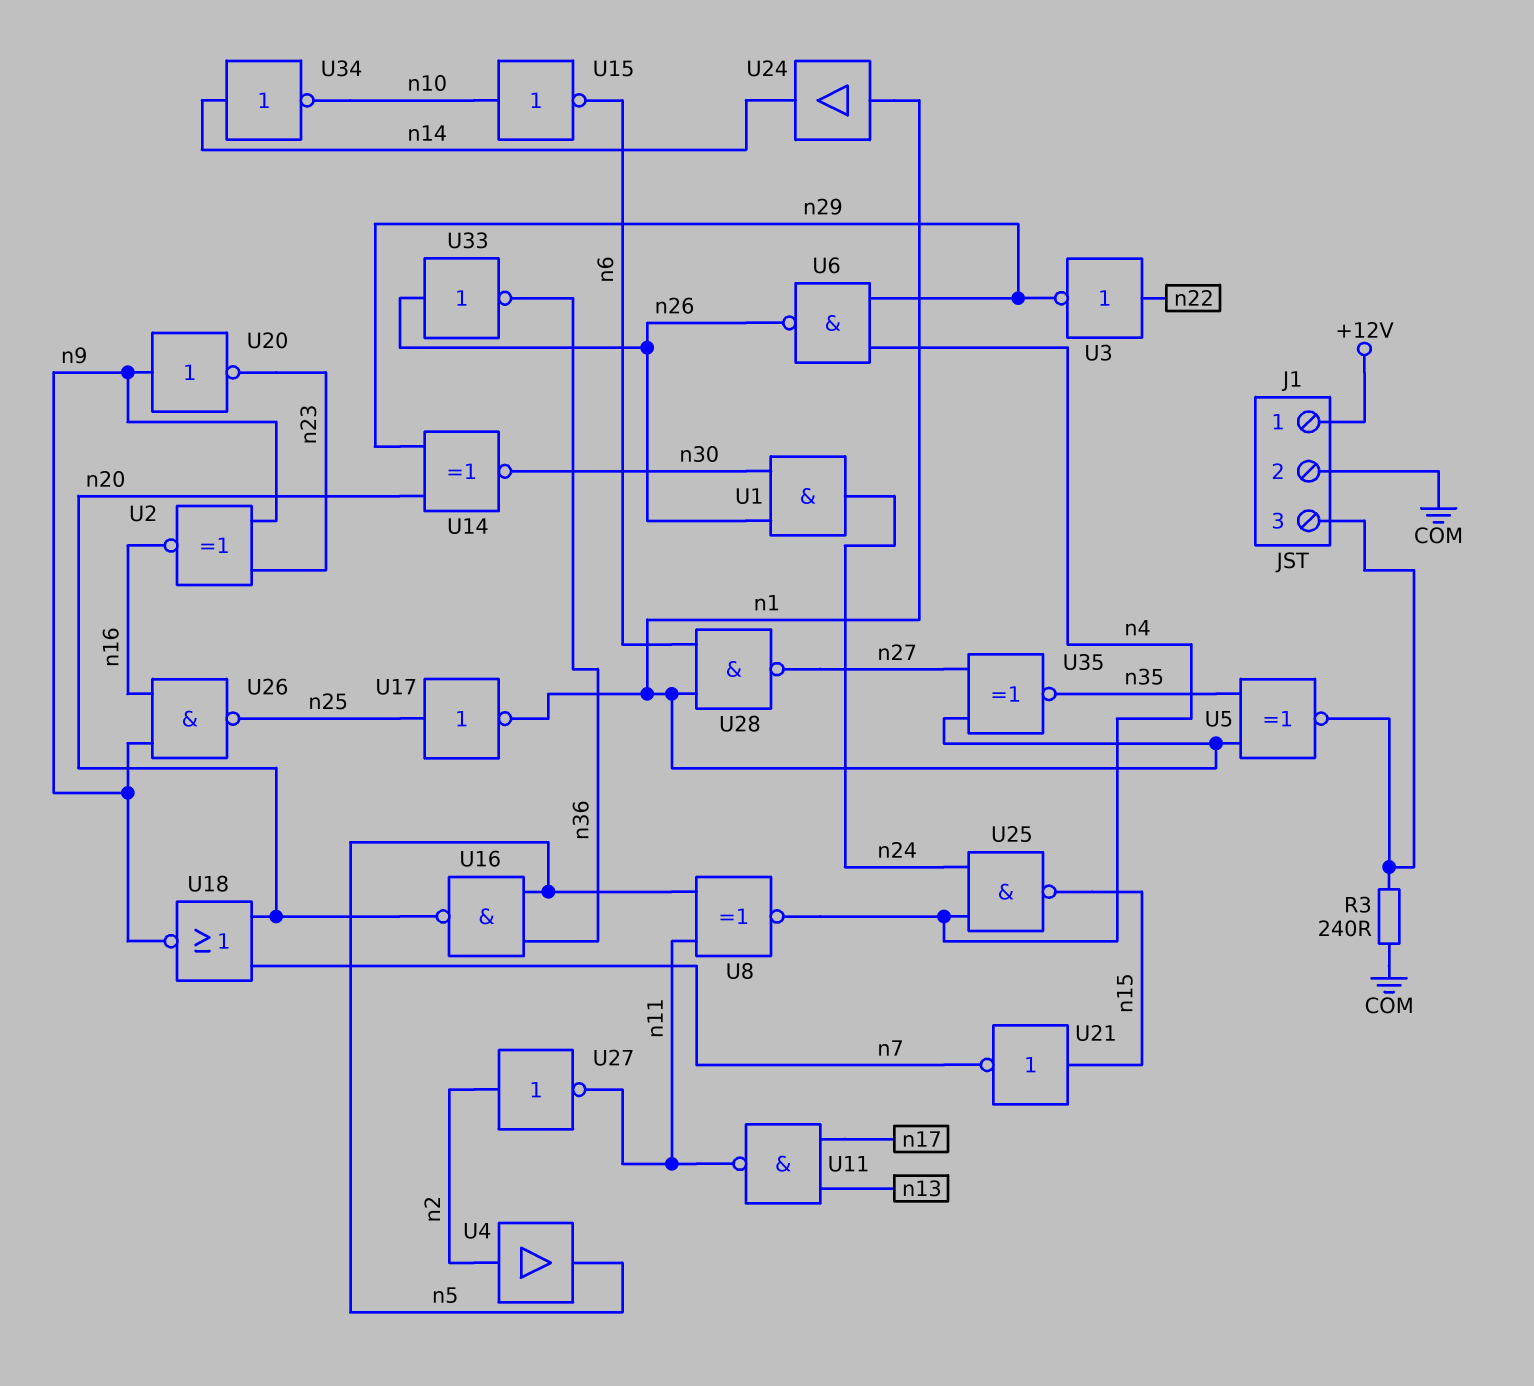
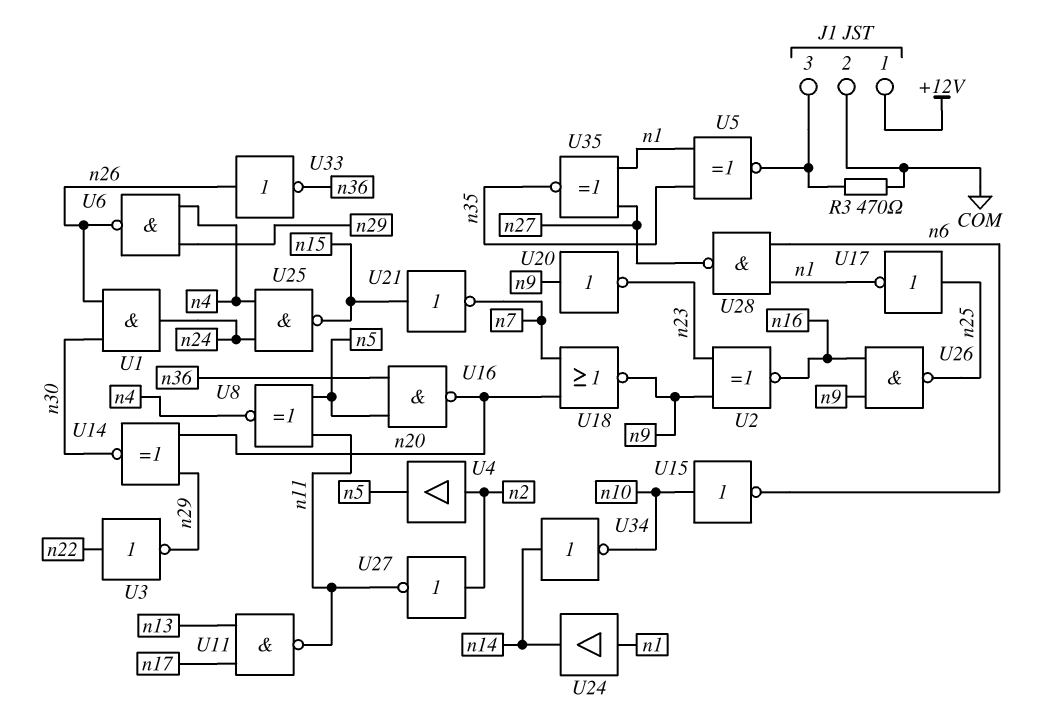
R3: 240 (COM, J1/3) -> 470 (COM, J1/3)

